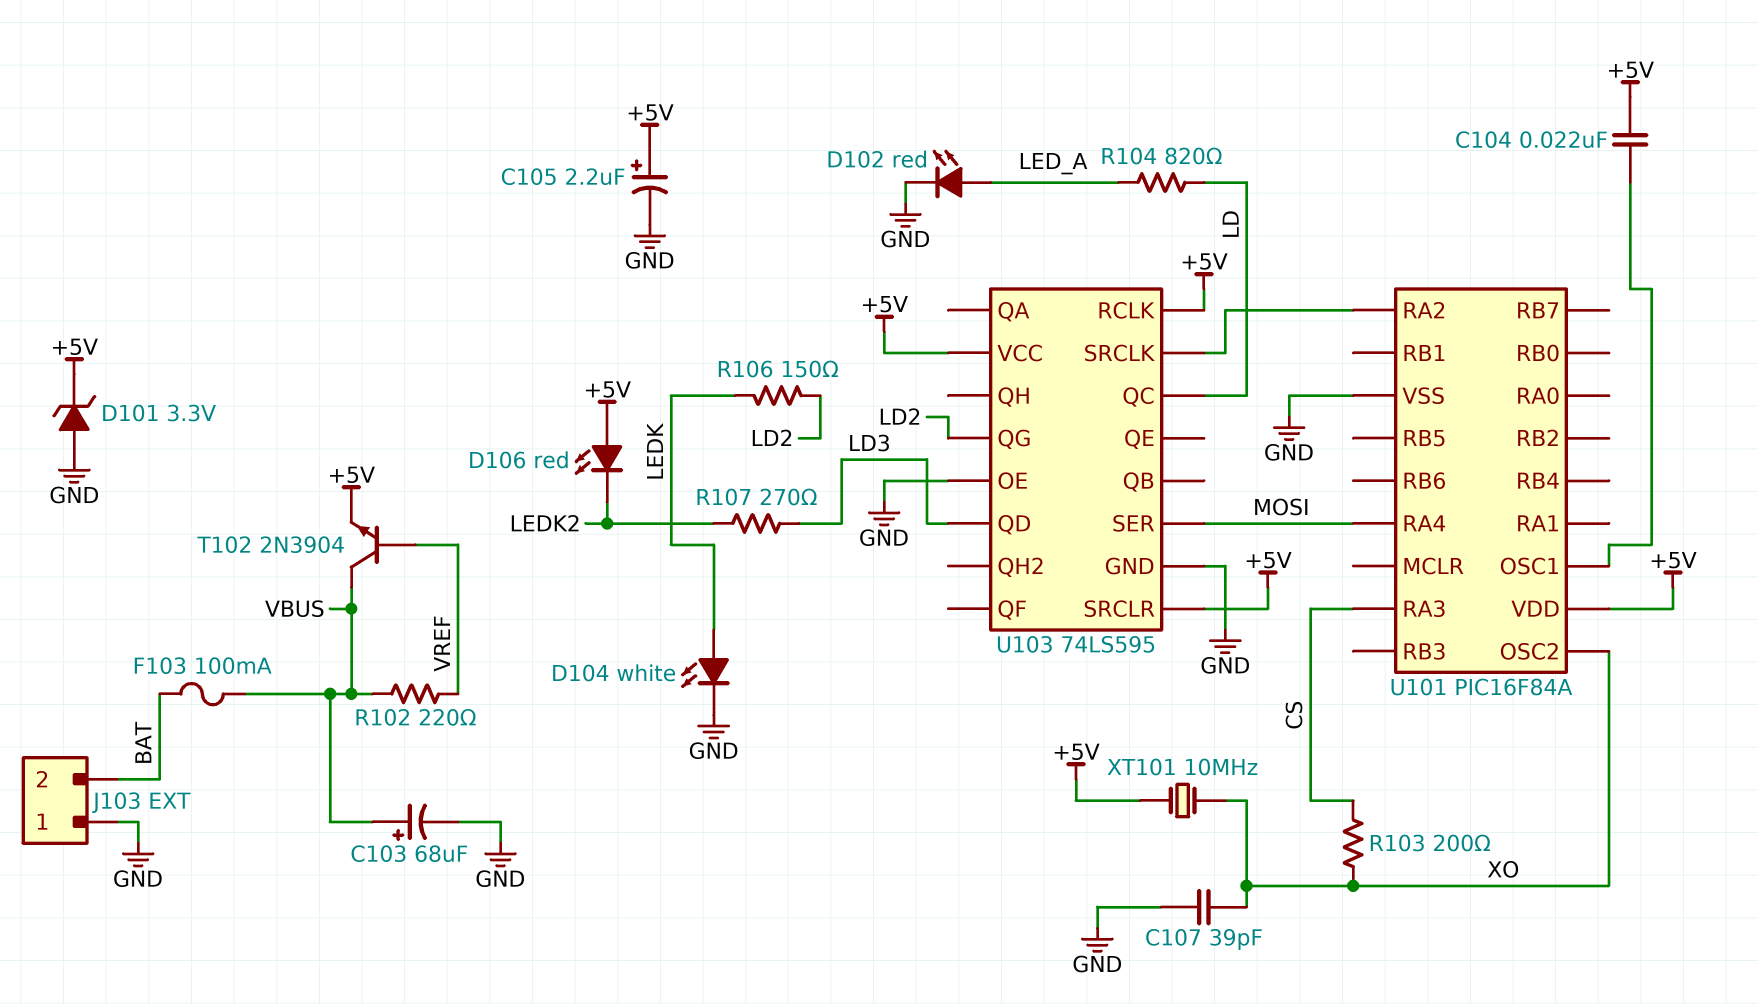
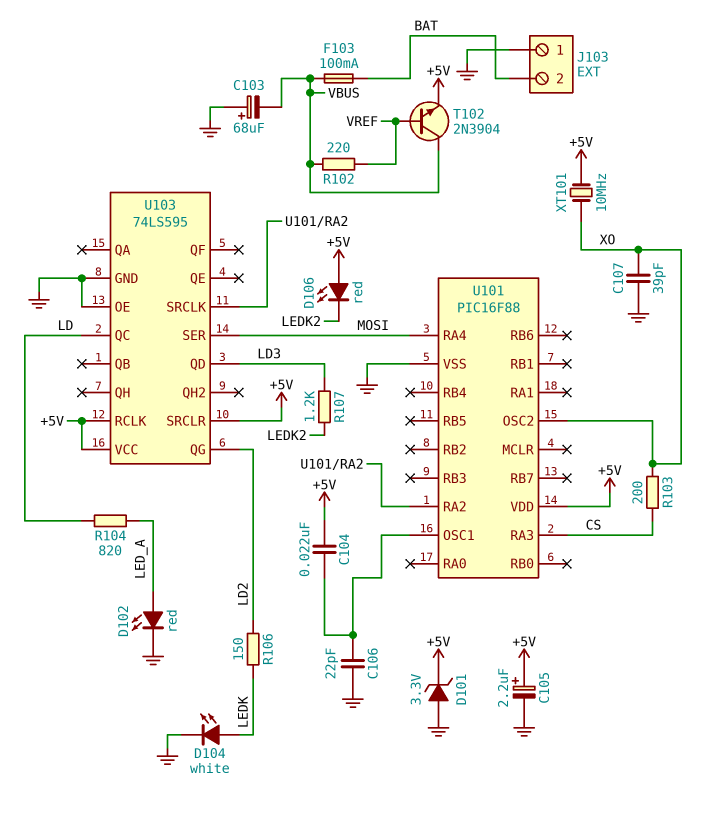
C103: 68uF (plus VBUS, minus GND) -> 68uF (plus GND, minus VBUS)
C106: none -> 22pF (GND, U101/OSC1)
R107: 270 (LD3, LEDK2) -> 1.2k (LD3, LEDK2)
U101: PIC16F84A -> PIC16F88

